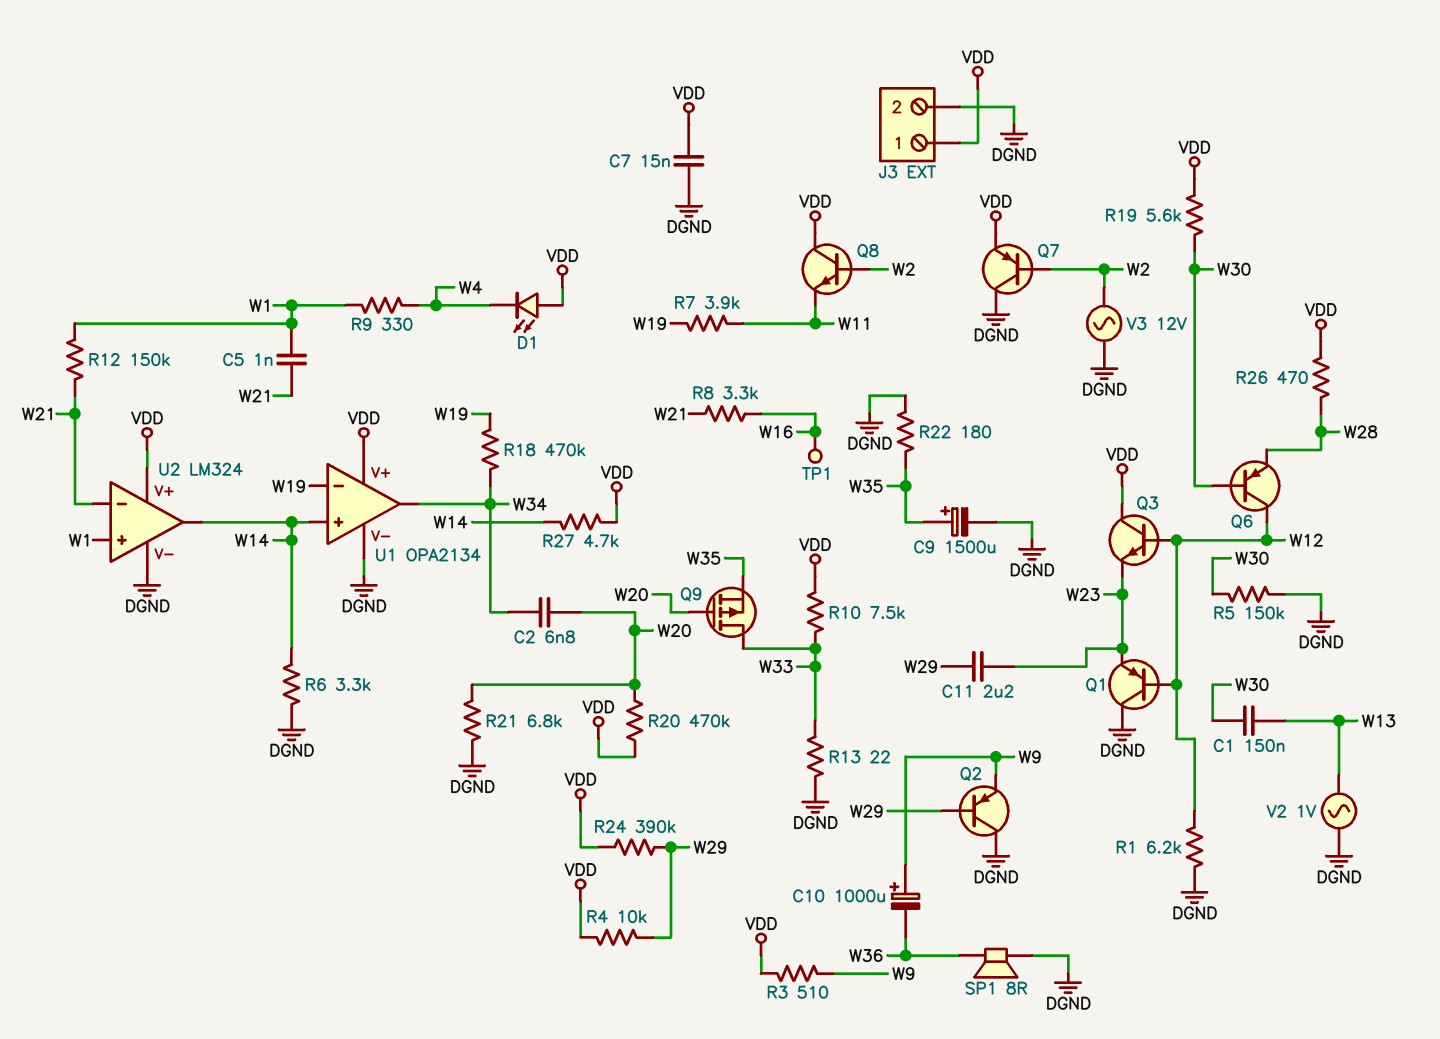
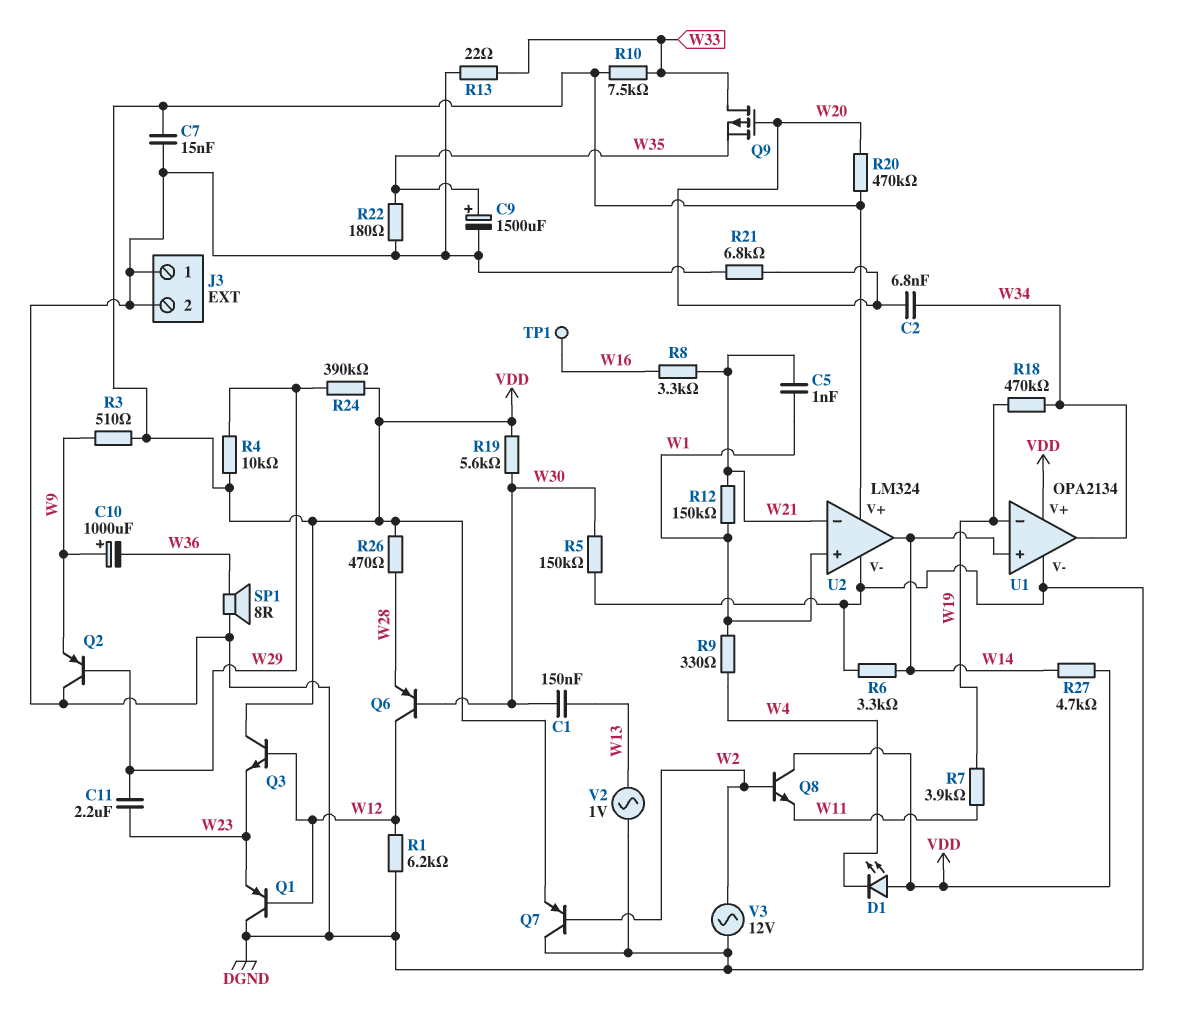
J3 pin 1: VDD -> DGND

